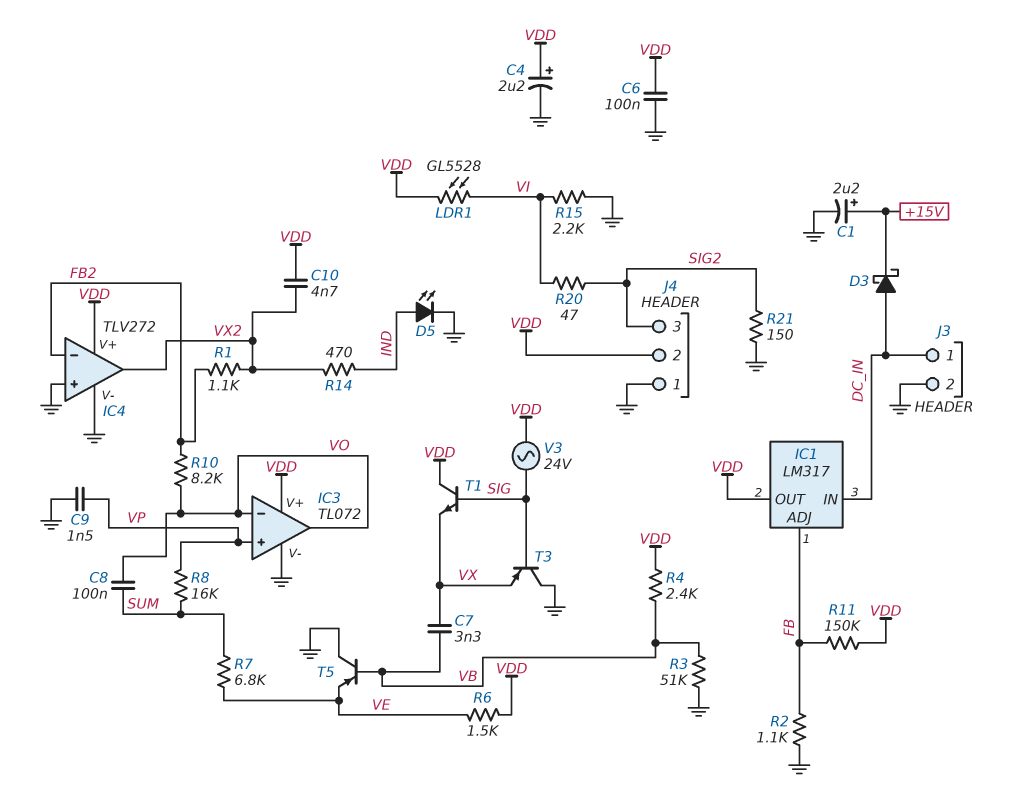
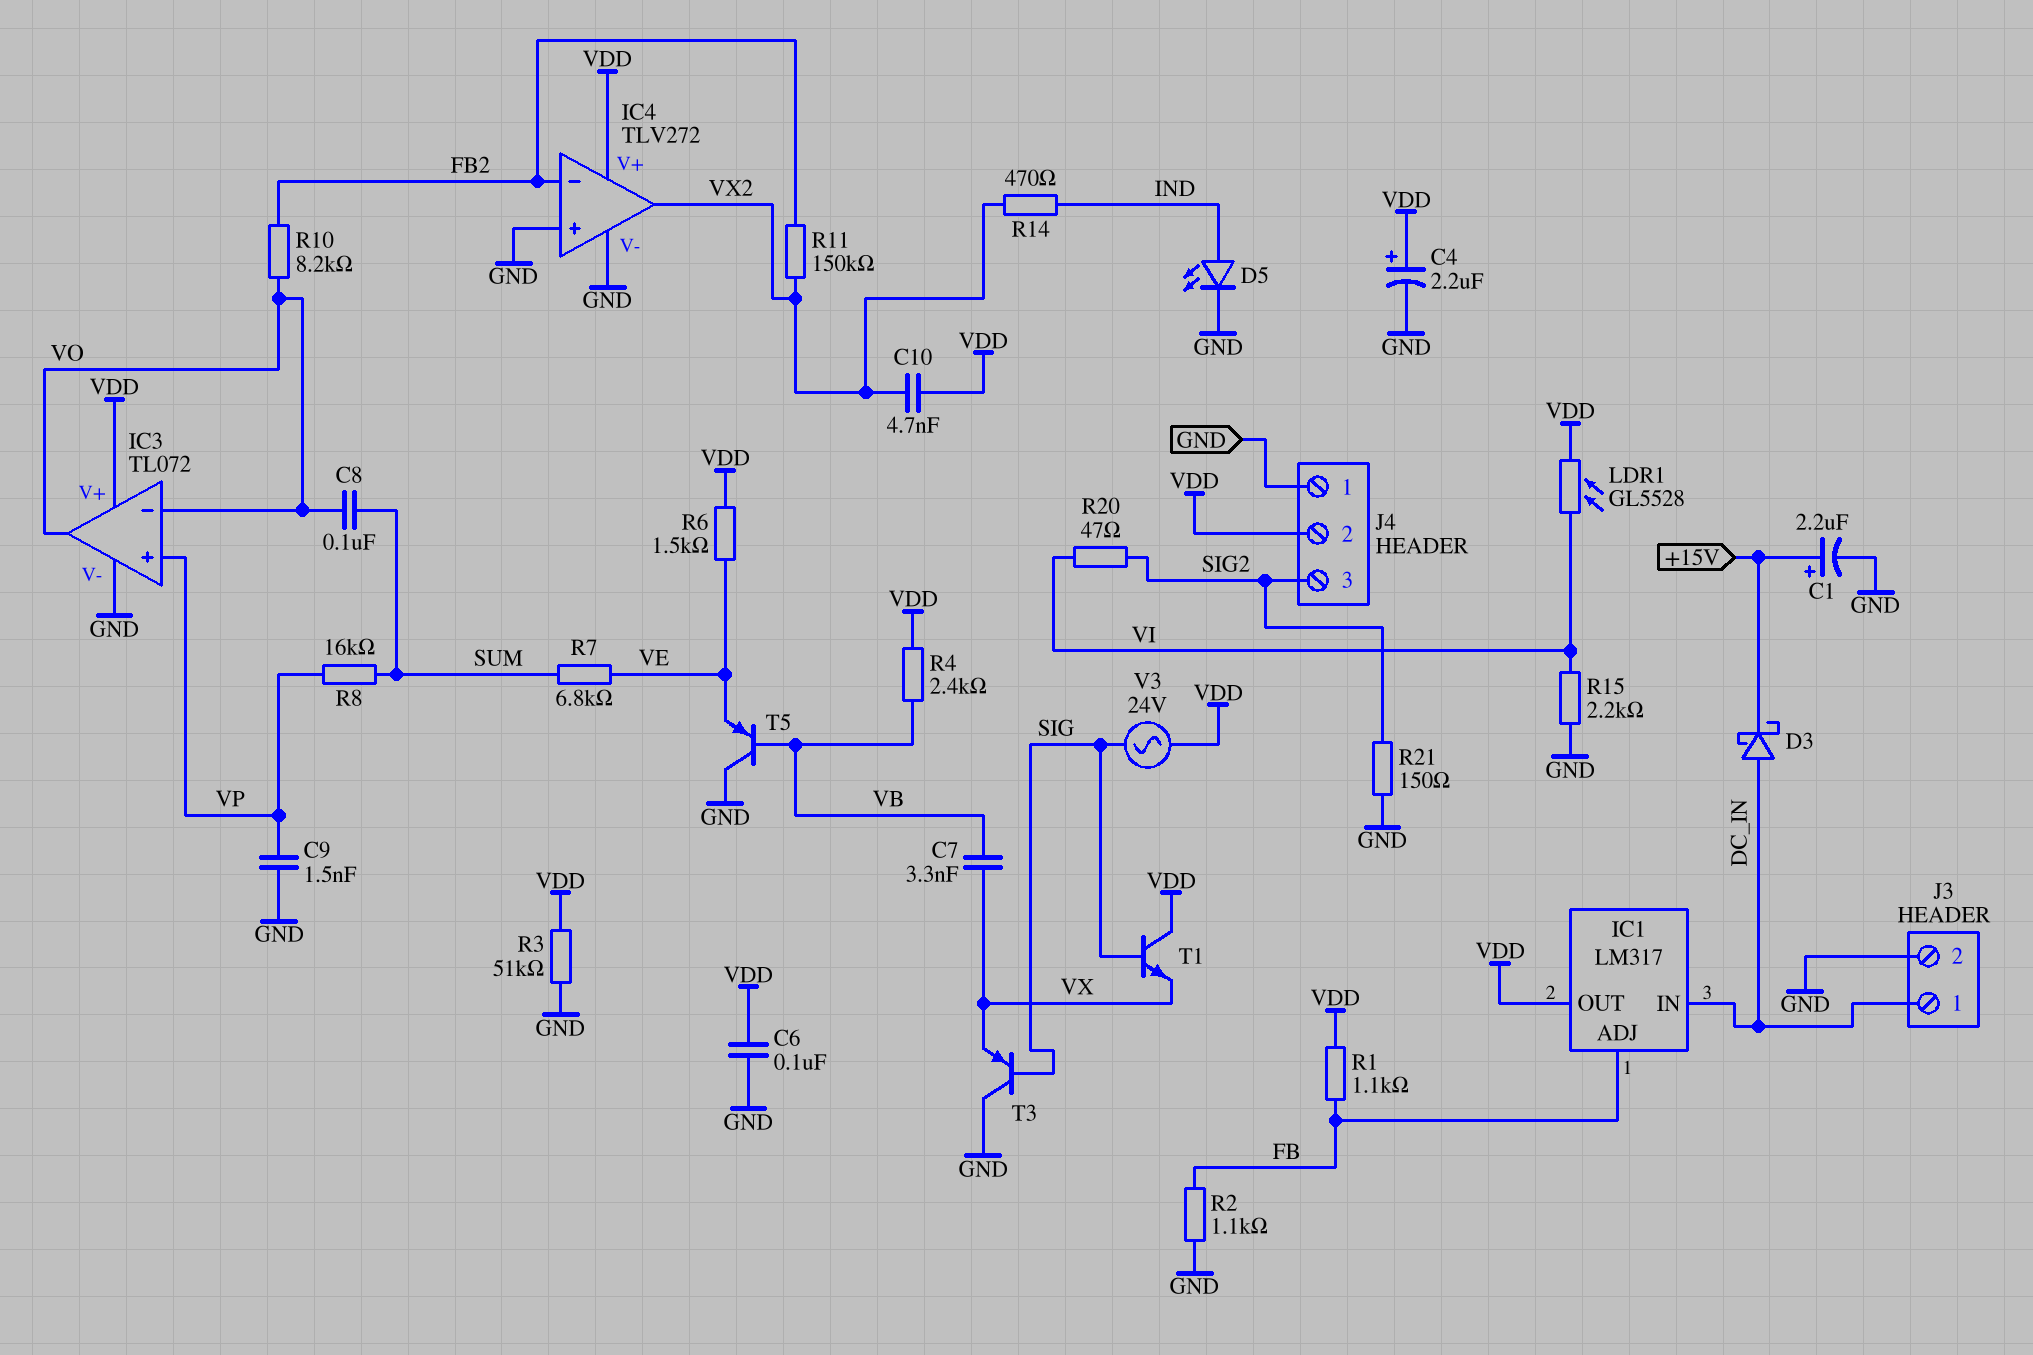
R1: 1.1k (FB2, VX2) -> 1.1k (FB, VDD)
R3: 51k (GND, VB) -> 51k (GND, VDD)
R11: 150k (FB, VDD) -> 150k (FB2, VX2)

